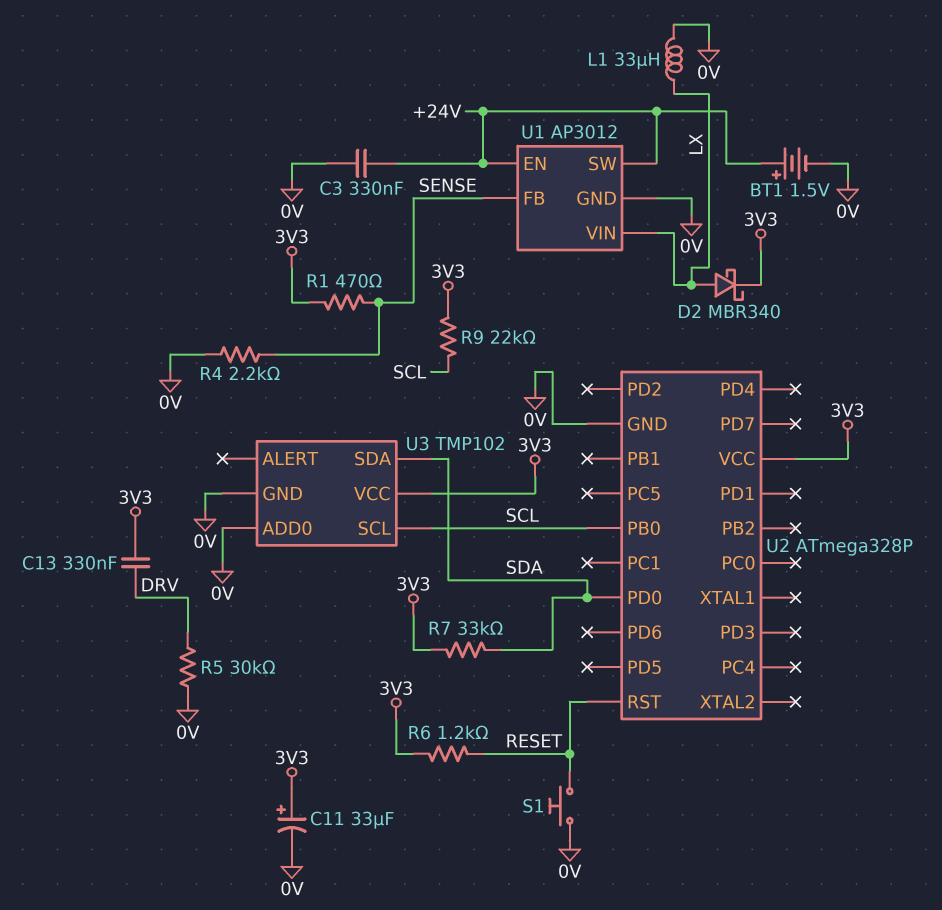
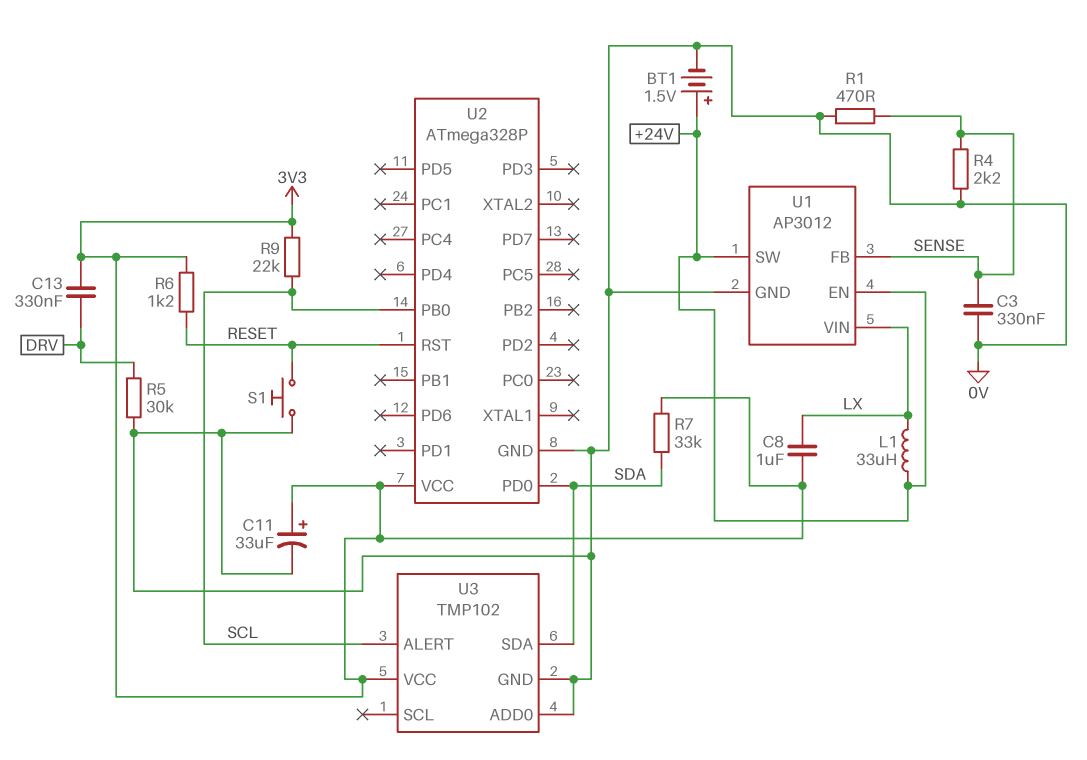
C3: 330nF (+24V, 0V) -> 330nF (0V, SENSE)
C8: none -> 1uF (3V3, LX)
D2: schottky MBR340 (A LX, K 3V3) -> none
L1: 33uH (0V, LX) -> 33uH (+24V, LX)
R1: 470 (3V3, SENSE) -> 470 (0V, SENSE)
U3 pin ALERT: none -> SCL
U3 pin SCL: SCL -> none

